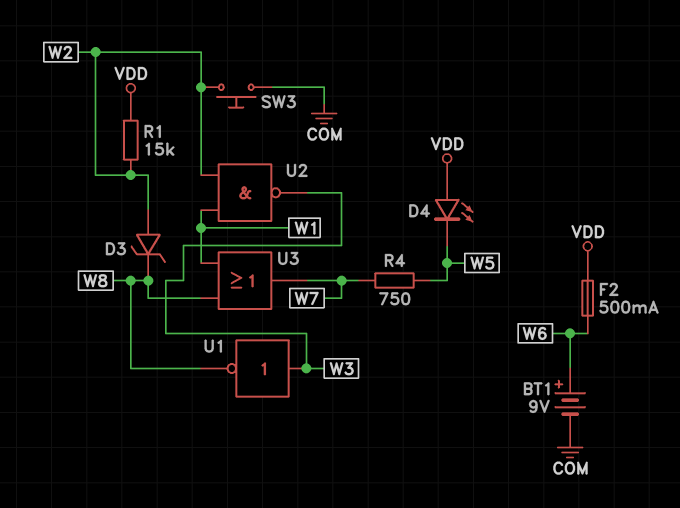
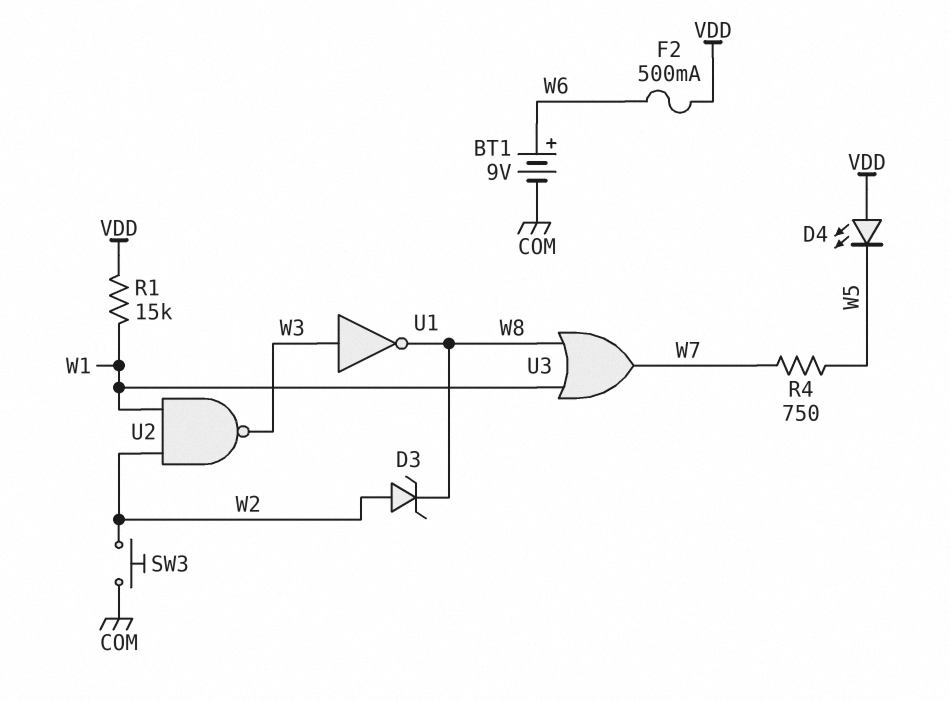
R1: 15k (VDD, W2) -> 15k (VDD, W1)

